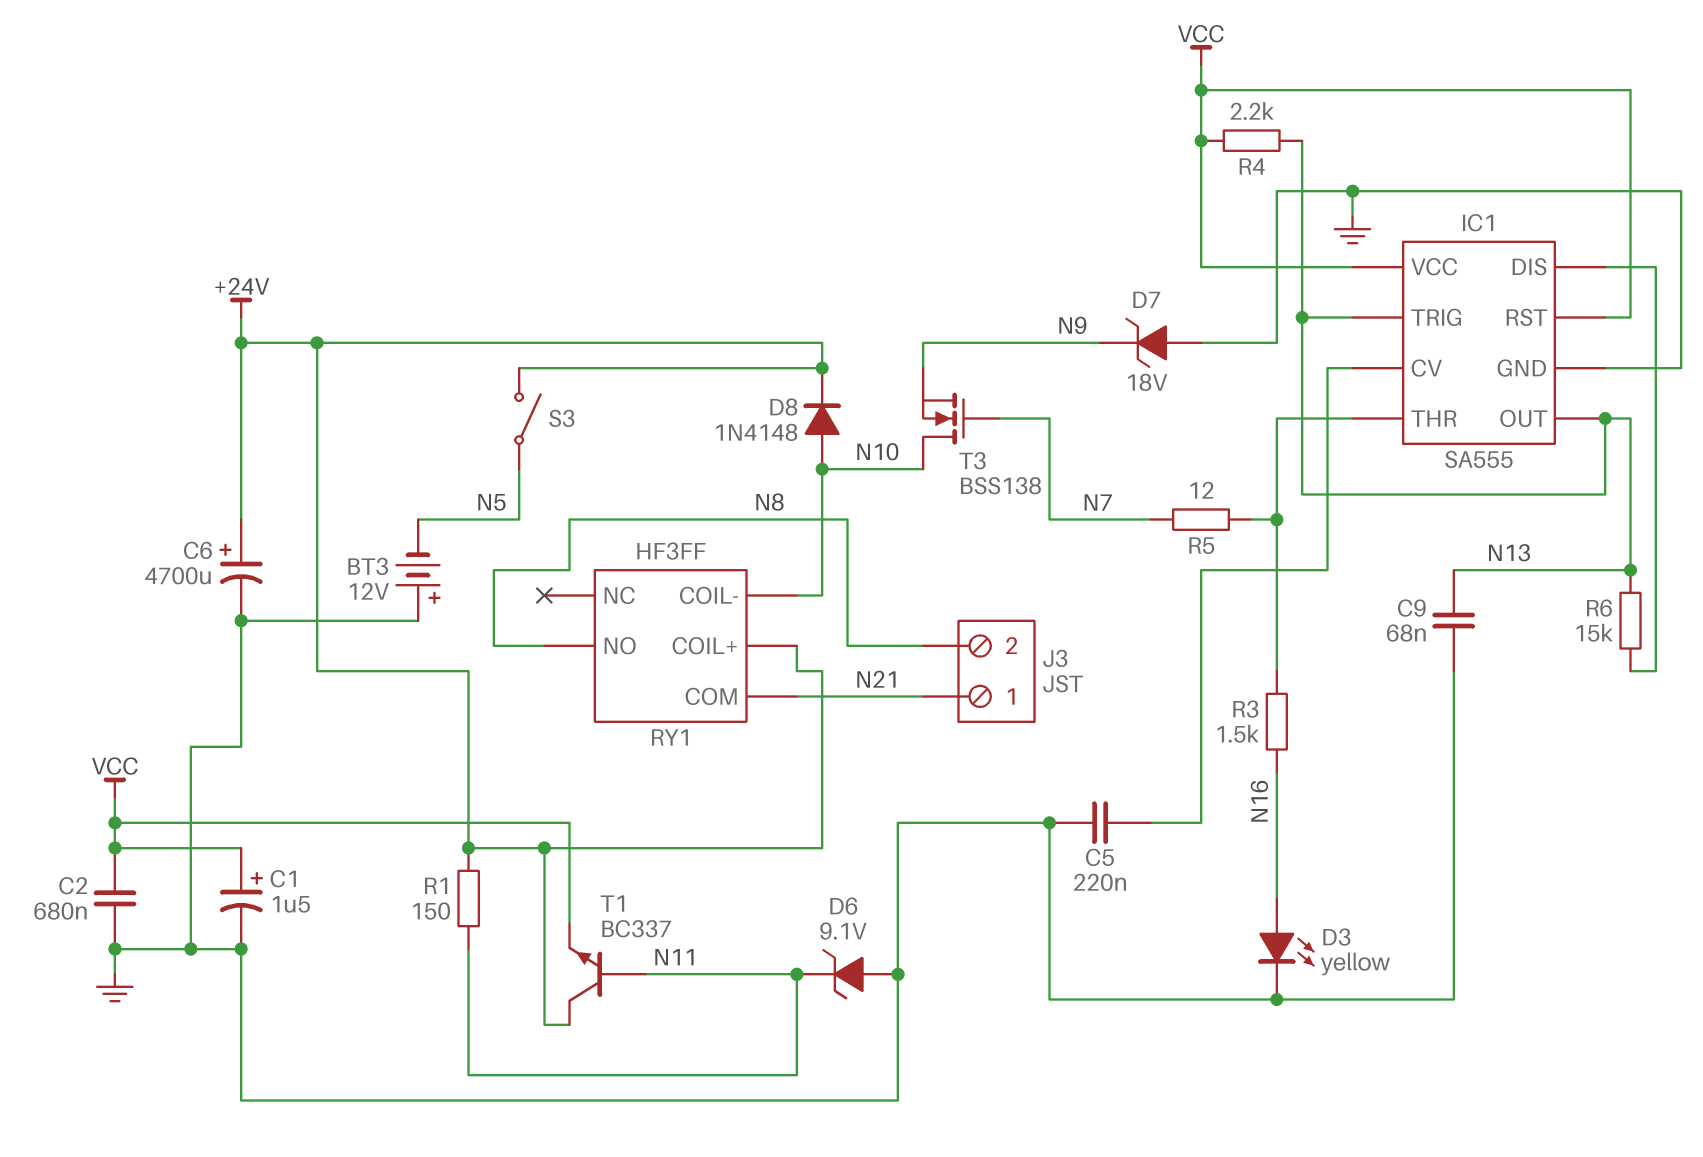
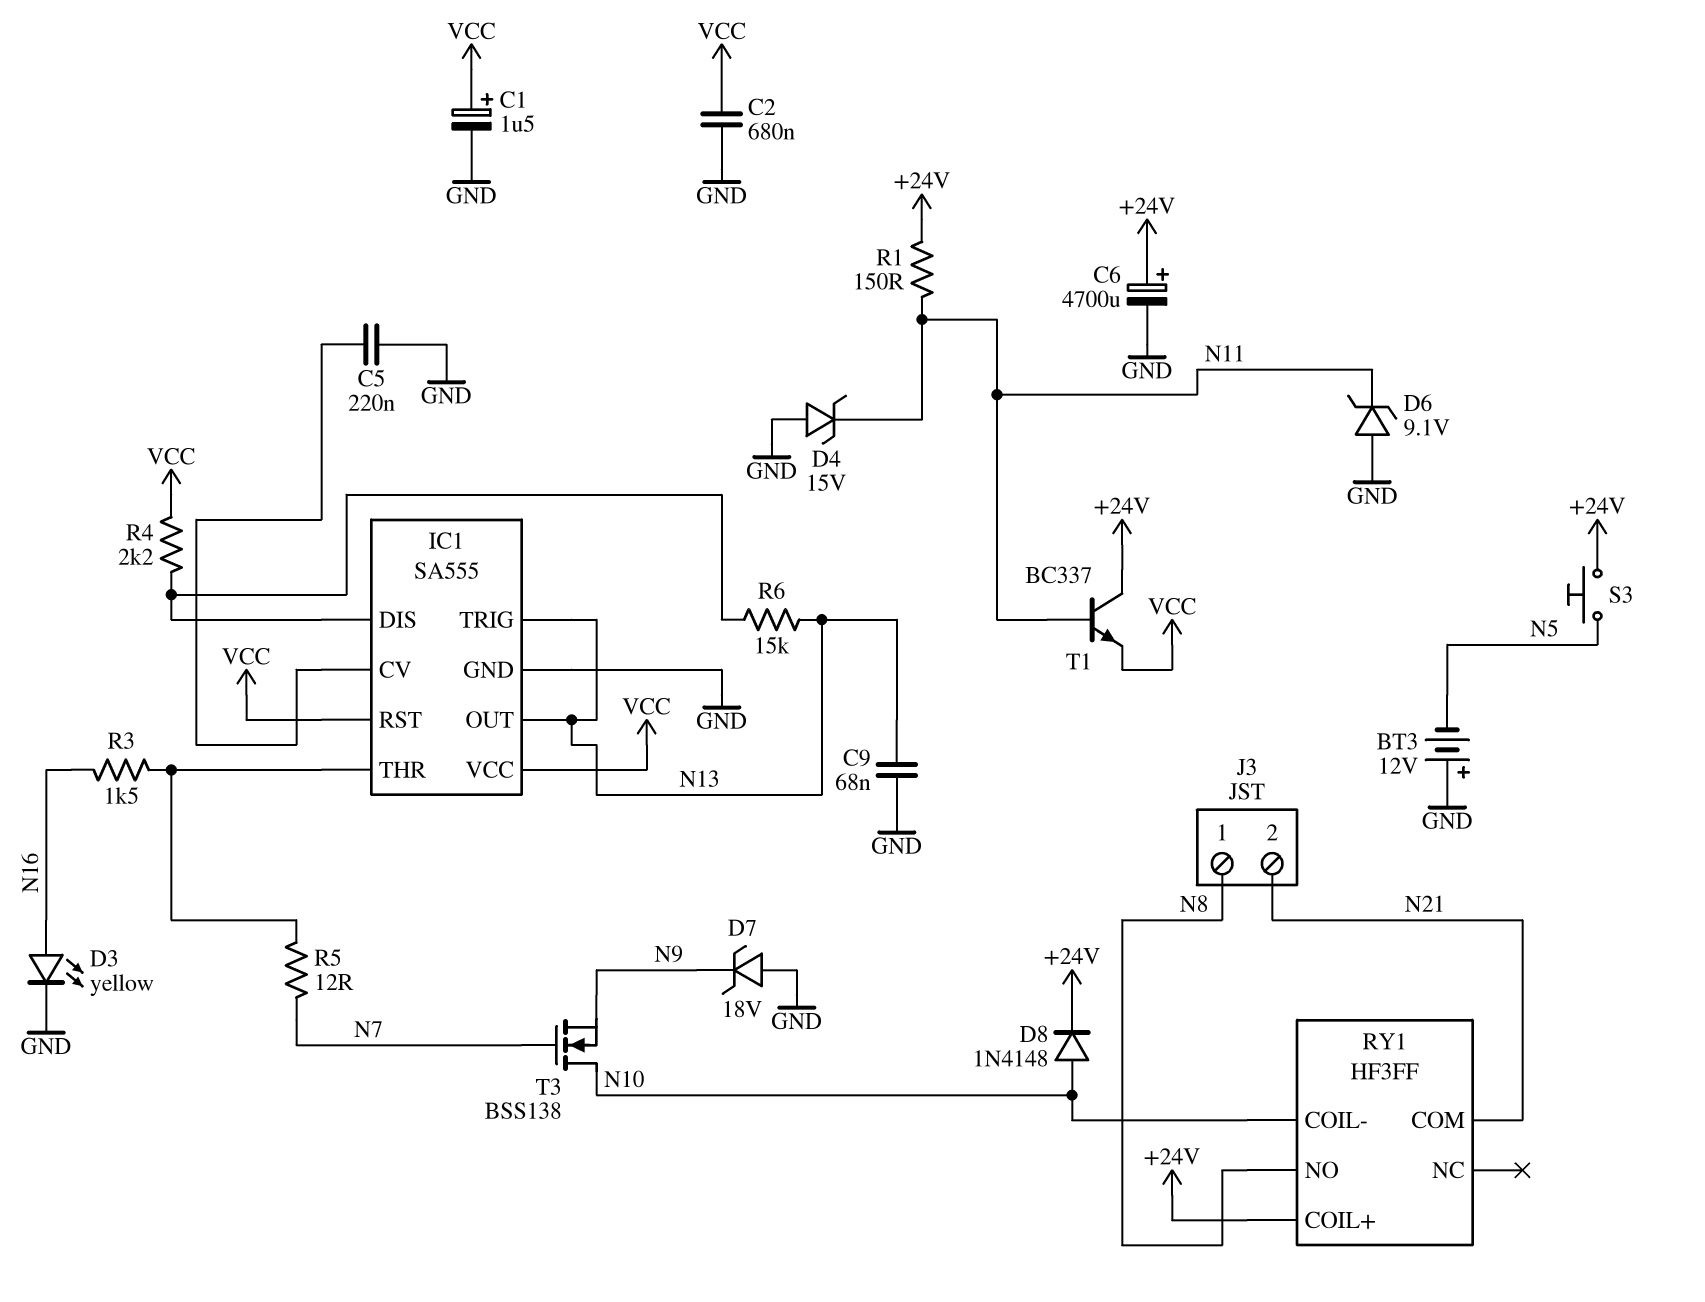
D4: none -> zener 15V (A GND, K N11)
J3 pin 1: N21 -> N8
J3 pin 2: N8 -> N21
R4: 2.2k (N13, VCC) -> 2.2k (IC1/DIS, VCC)
S3: switch (+24V, N5) -> button (+24V, N5)

